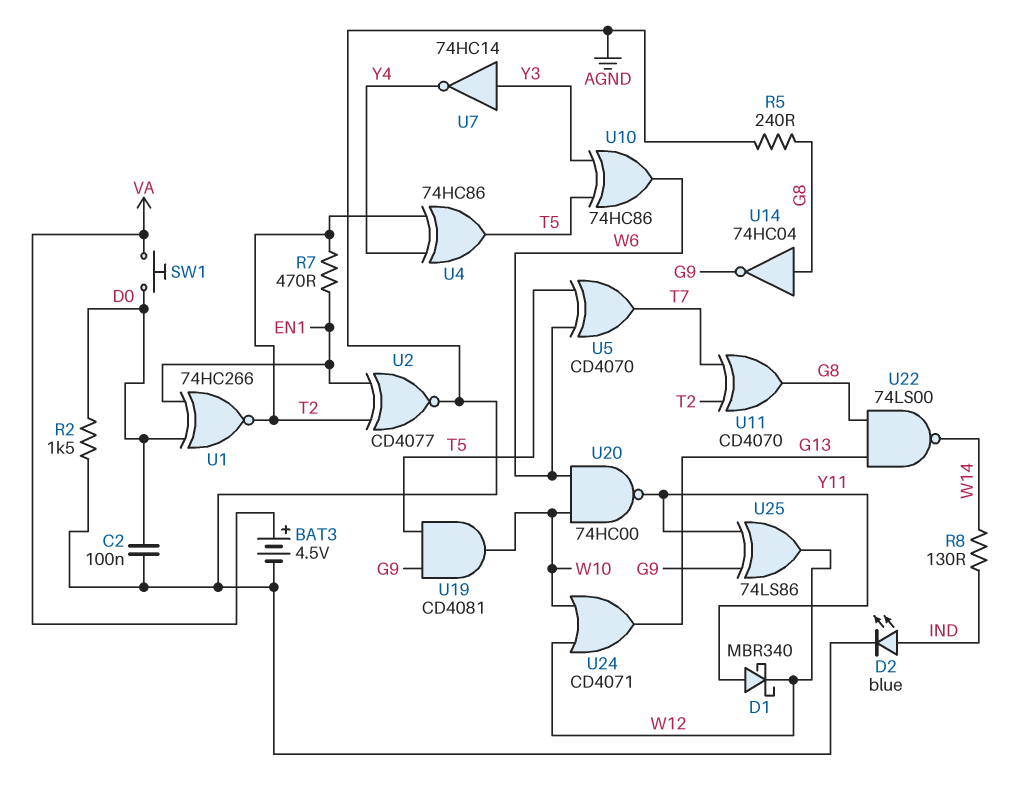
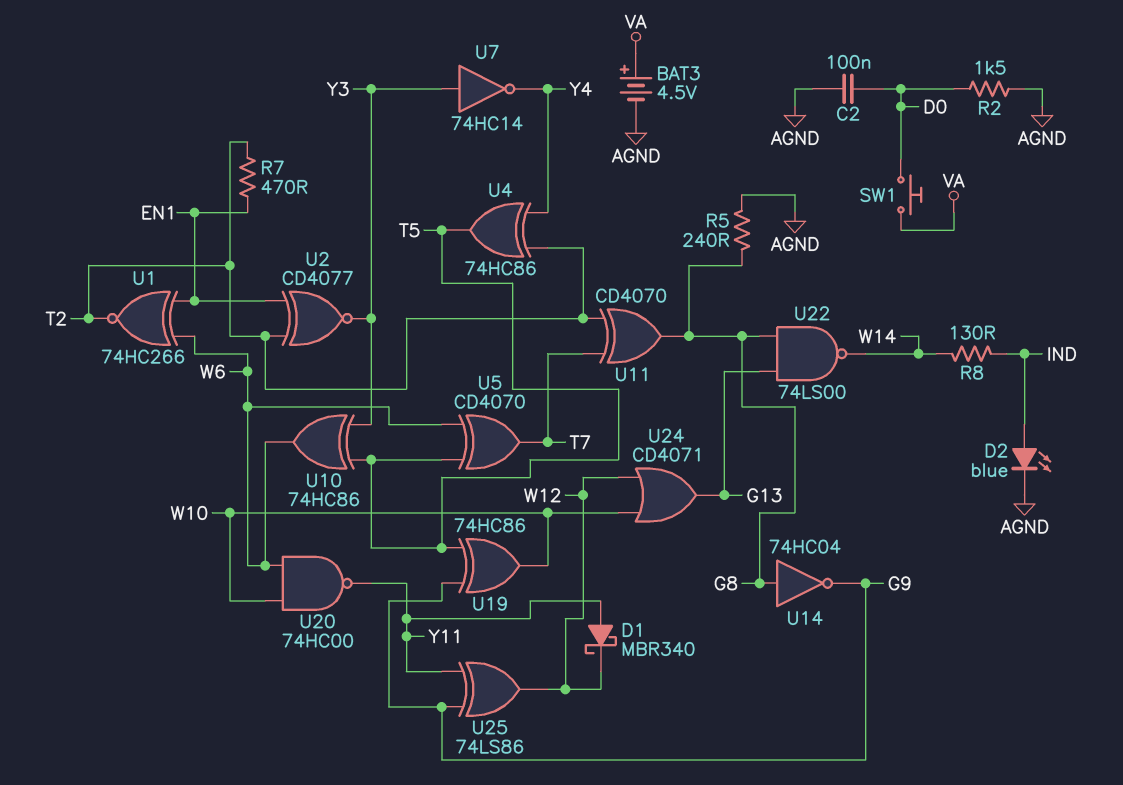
U1: XNOR 74HC266 (in D0, in EN1, out T2) -> XNOR 74HC266 (in EN1, in W6, out T2)
U2: XNOR CD4077 (in EN1, in T2, out AGND) -> XNOR CD4077 (in EN1, in T2, out Y3)
U19: AND CD4081 (in G9, in T5, out W10) -> XOR 74HC86 (in G9, in T5, out W10)

